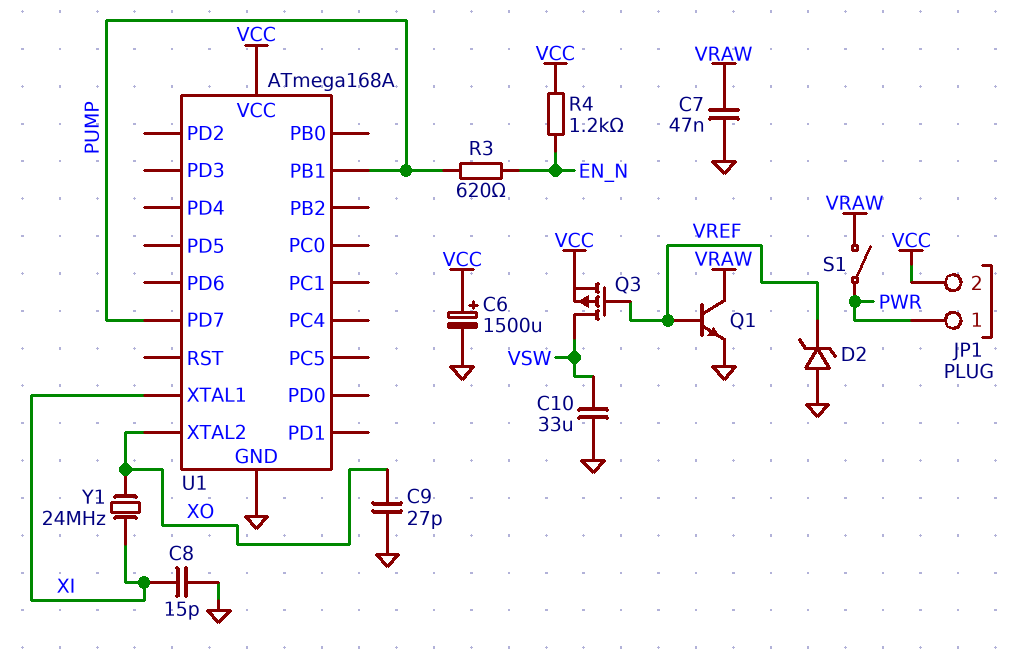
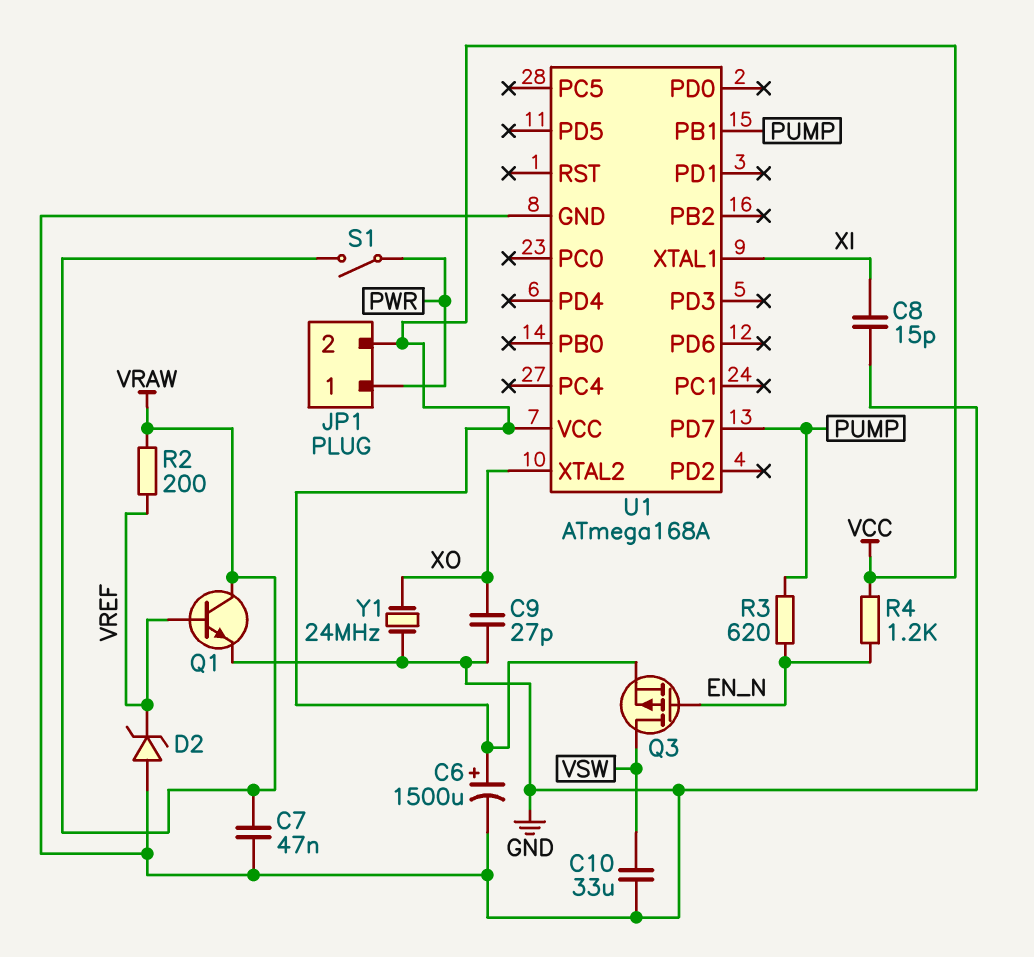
Q3: PMOS (G VREF, D VSW, S VCC) -> PMOS (G EN_N, D VSW, S VCC)
R2: none -> 200 (VRAW, VREF)
Y1: 24MHz (XI, XO) -> 24MHz (GND, XO)

